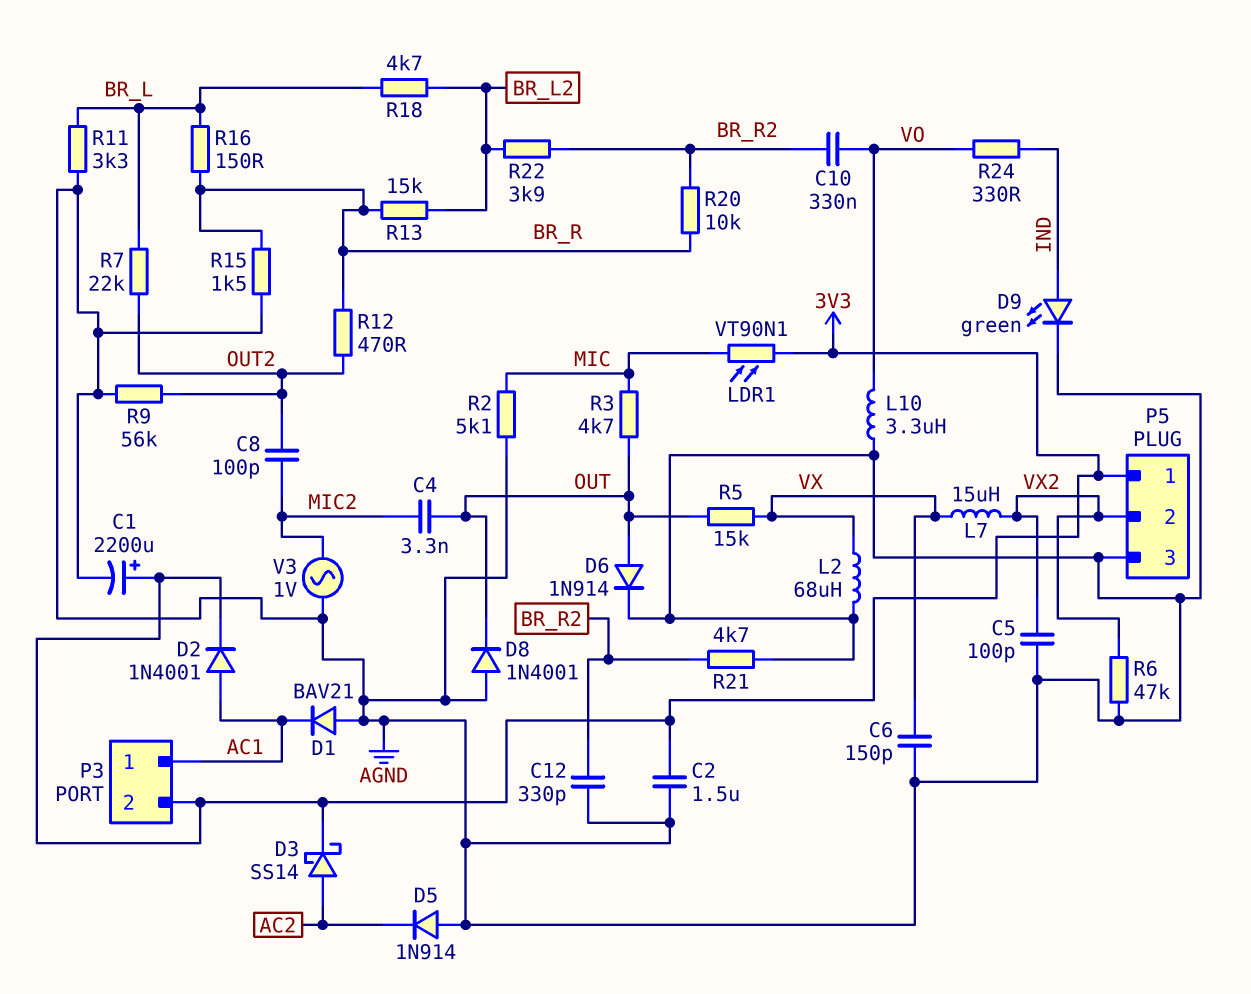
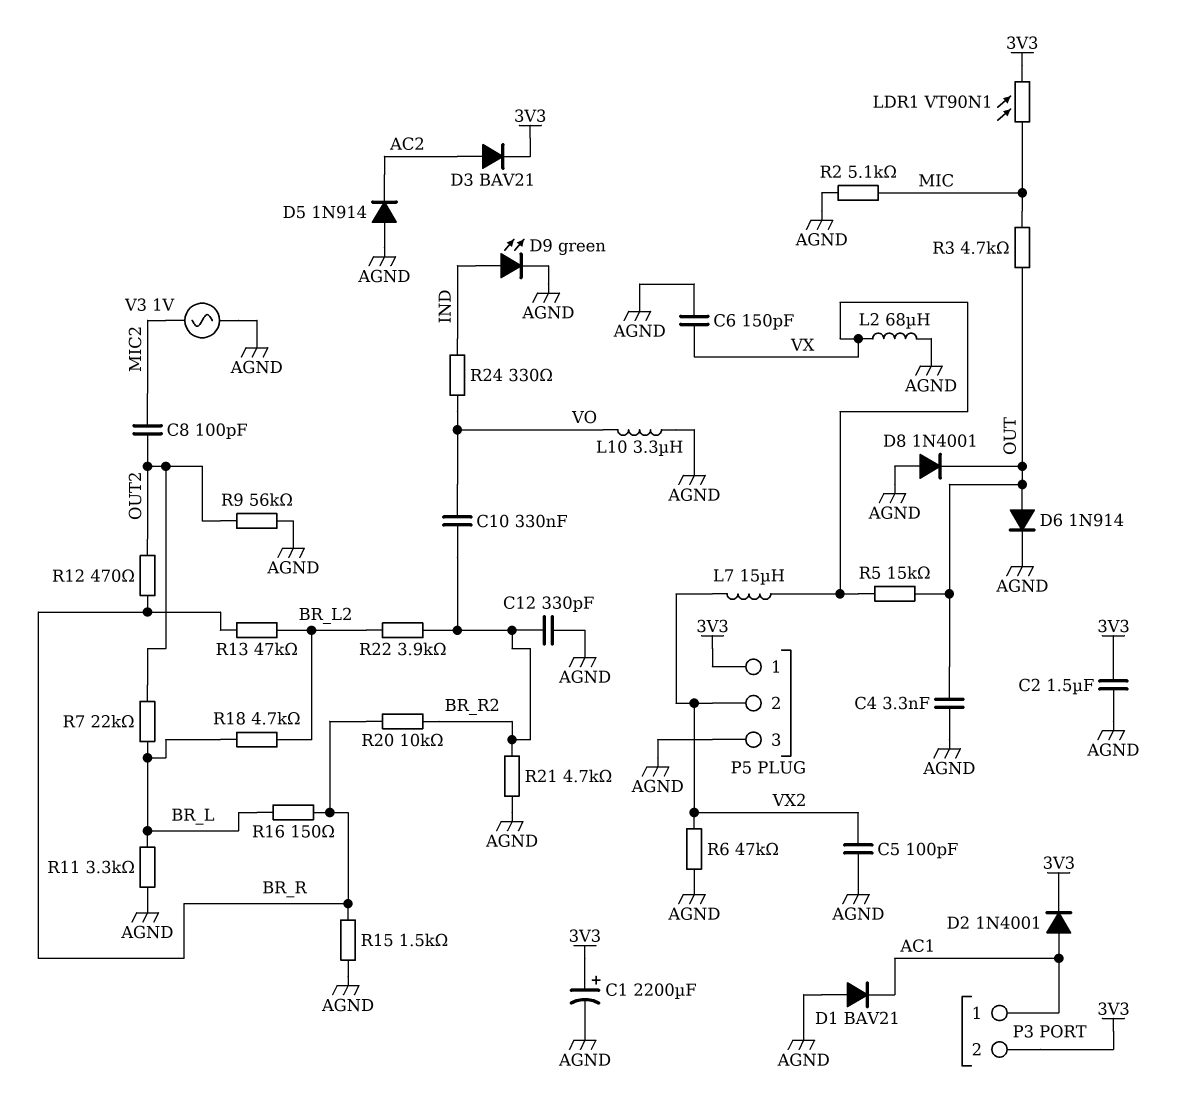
C4: 3.3nF (MIC2, OUT) -> 3.3nF (AGND, OUT)
D3: schottky SS14 (A AC2, K 3V3) -> diode BAV21 (A AC2, K 3V3)
R13: 15k (BR_L2, BR_R) -> 47k (BR_L2, BR_R)

